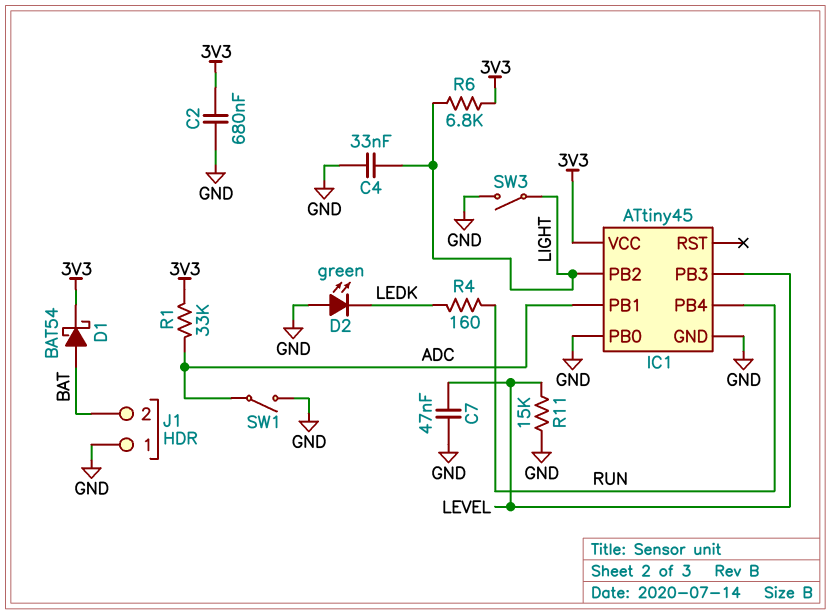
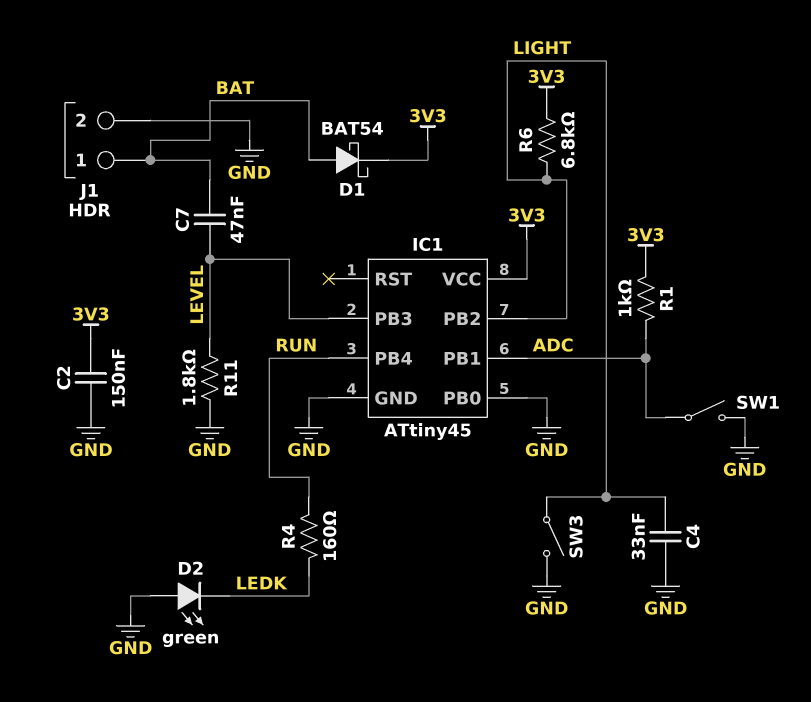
C2: 680nF (3V3, GND) -> 150nF (3V3, GND)
C7: 47nF (GND, LEVEL) -> 47nF (BAT, LEVEL)
J1 pin 1: GND -> BAT
J1 pin 2: BAT -> GND
R1: 33k (3V3, ADC) -> 1k (3V3, ADC)
R11: 15k (GND, LEVEL) -> 1.8k (GND, LEVEL)

